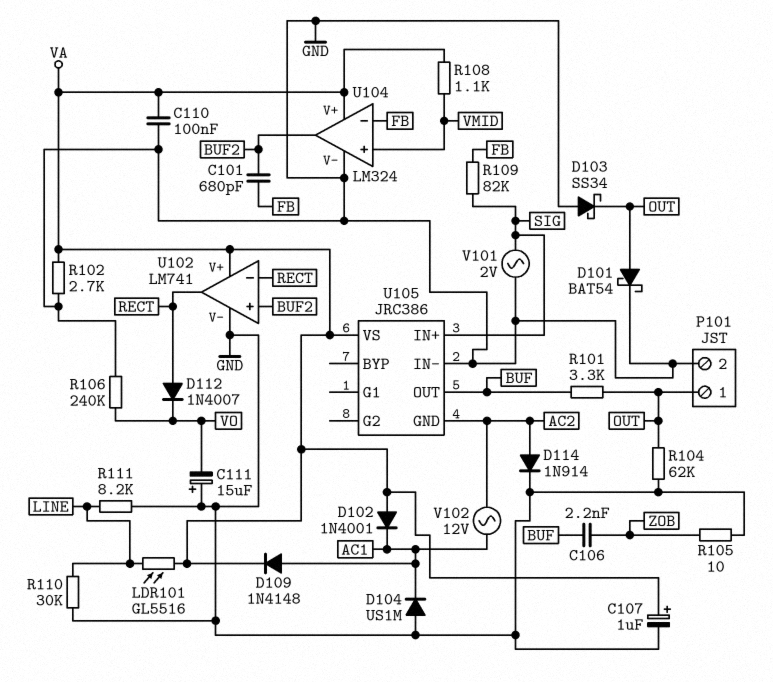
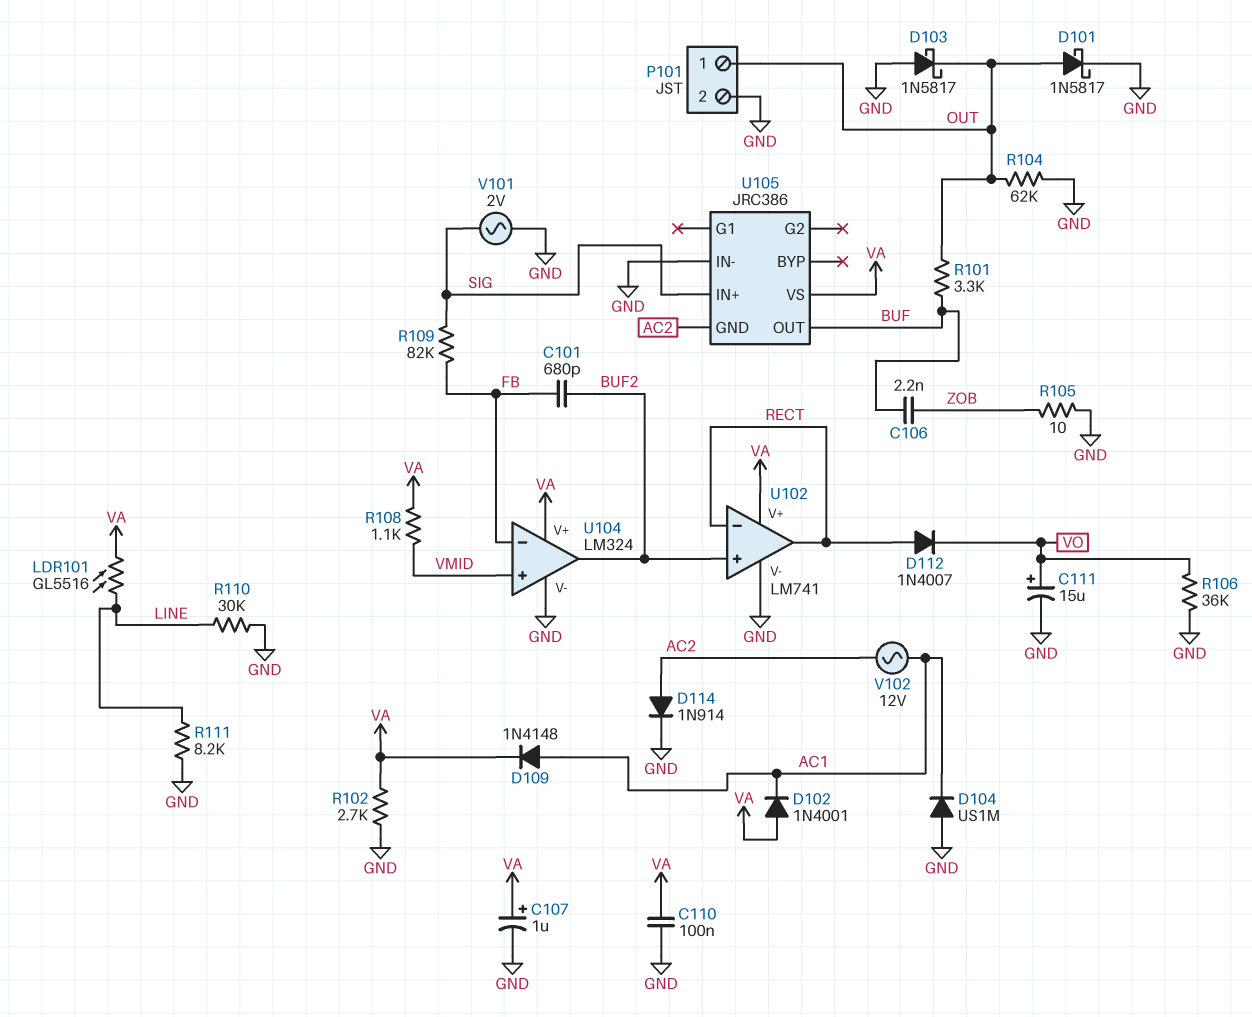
C111: 15uF (plus GND, minus VO) -> 15uF (plus VO, minus GND)
D101: schottky BAT54 (A OUT, K GND) -> schottky 1N5817 (A OUT, K GND)
D103: schottky SS34 (A GND, K OUT) -> schottky 1N5817 (A GND, K OUT)
R106: 240k (GND, VO) -> 36k (GND, VO)

